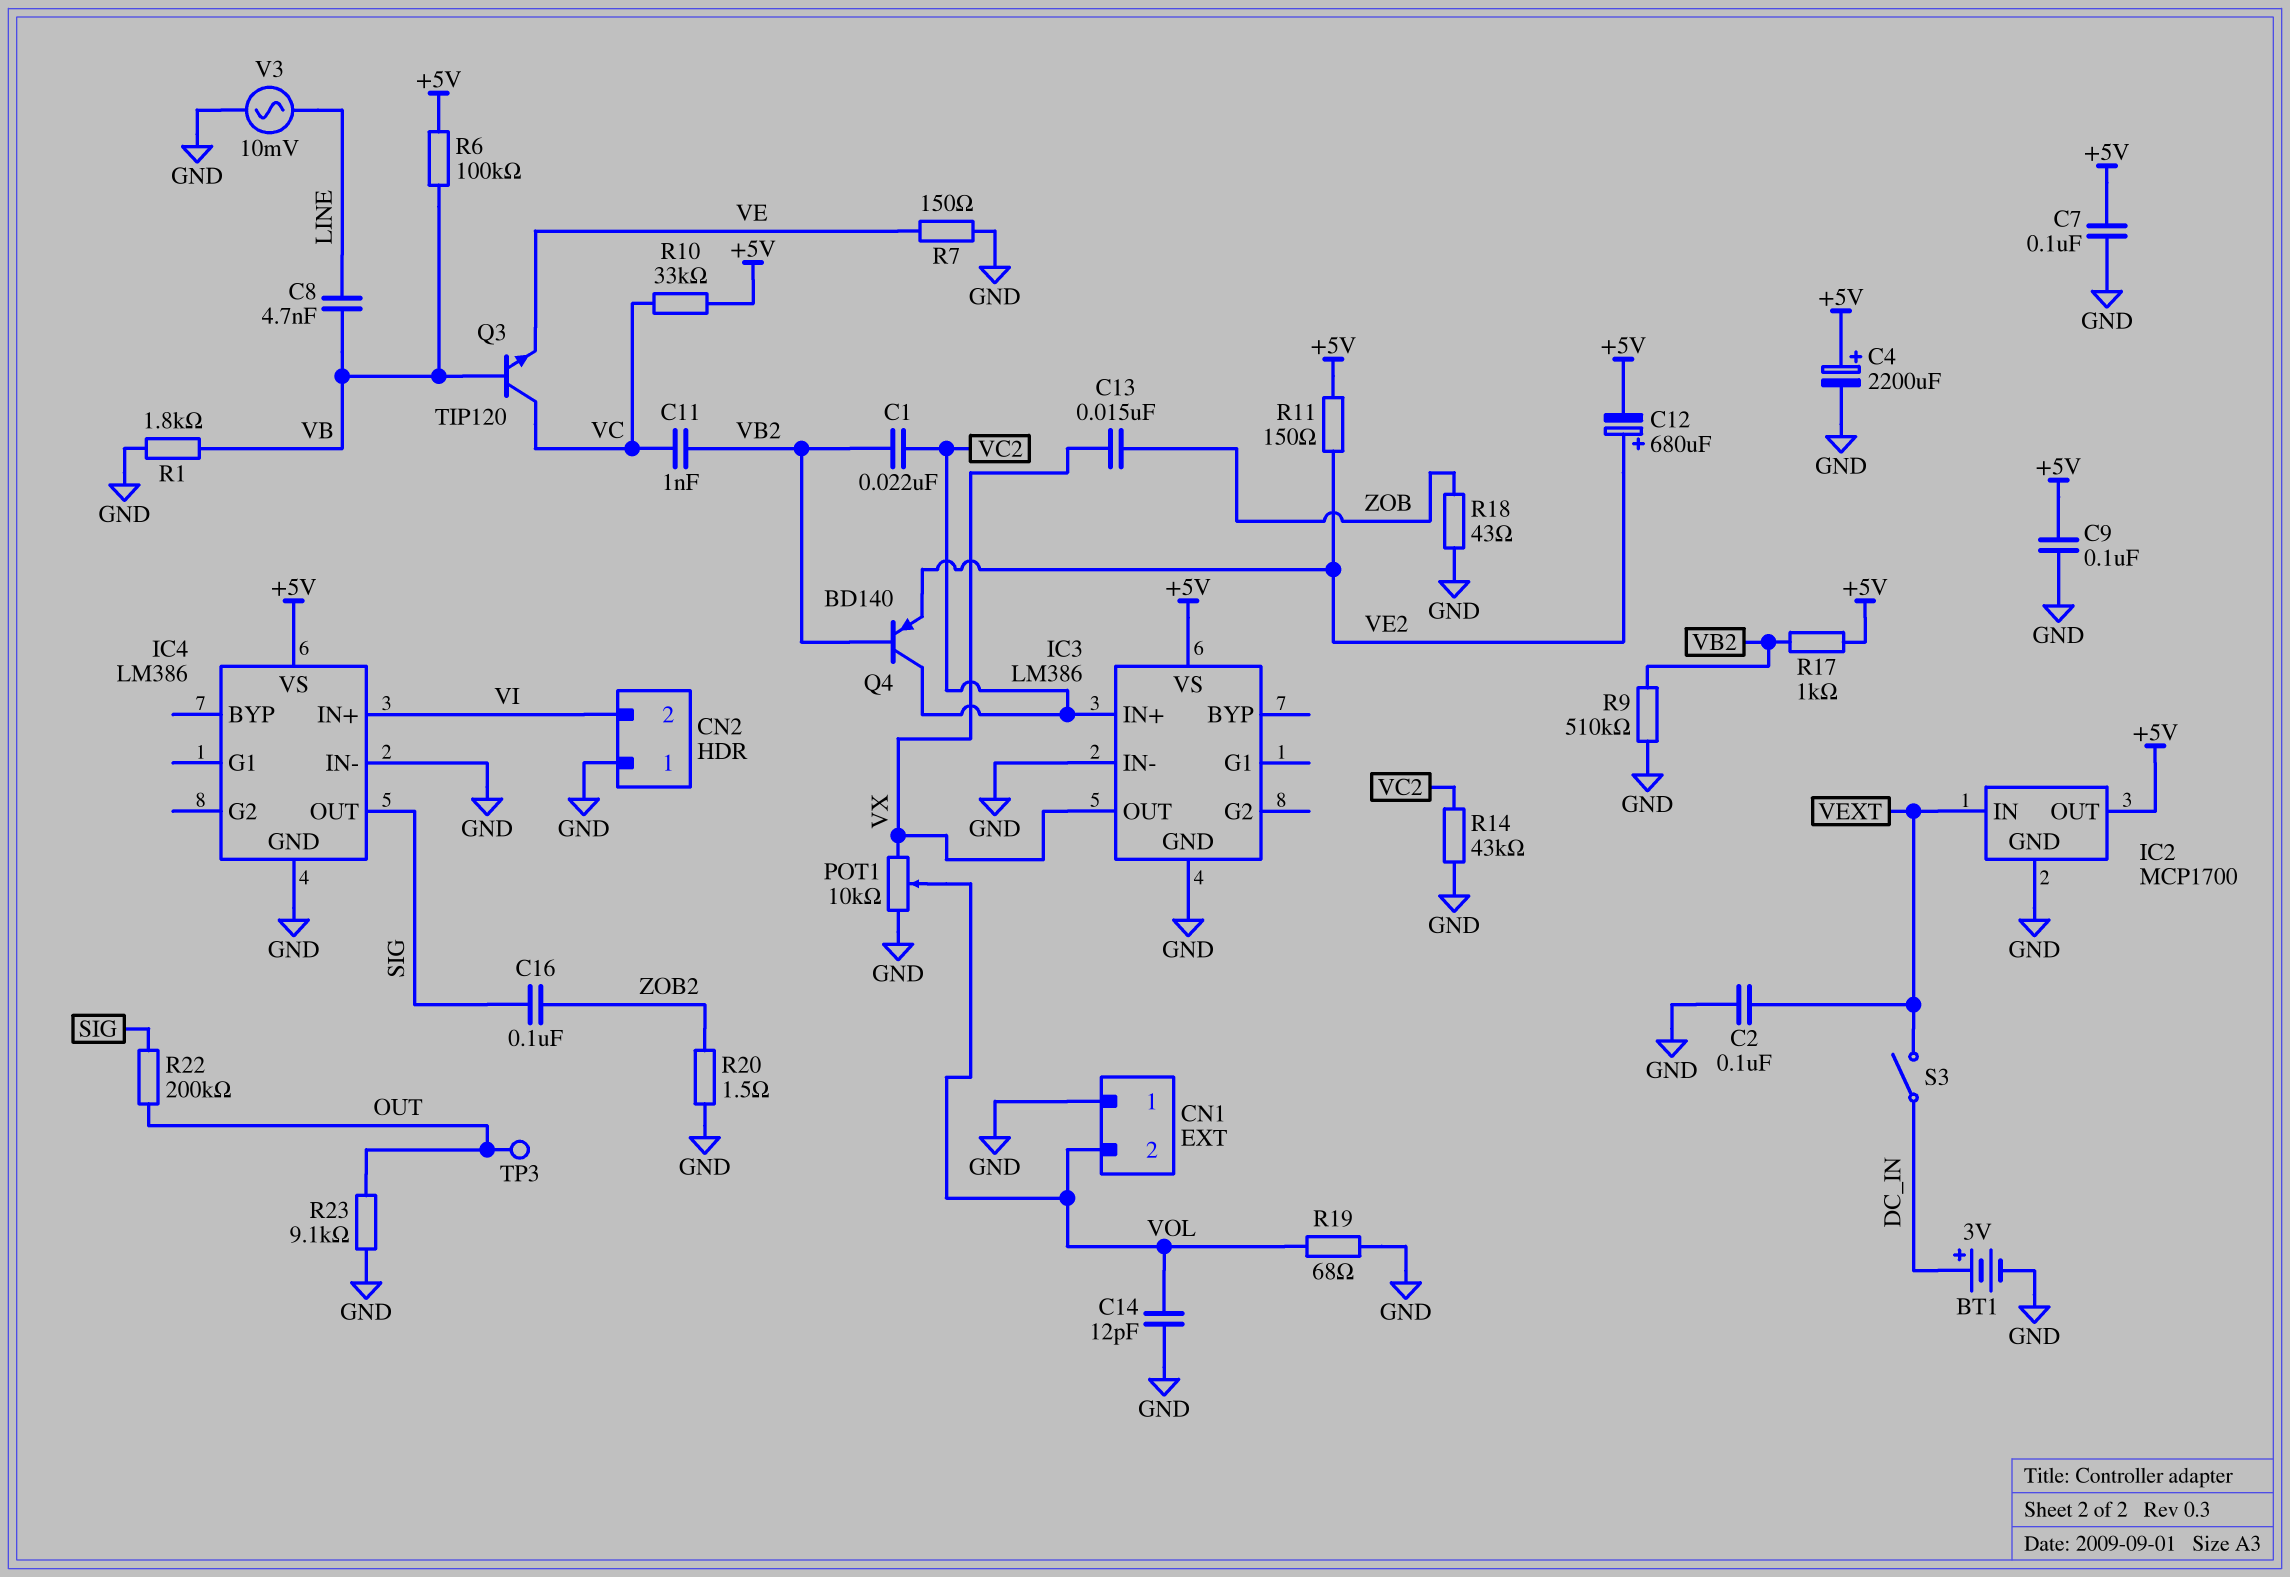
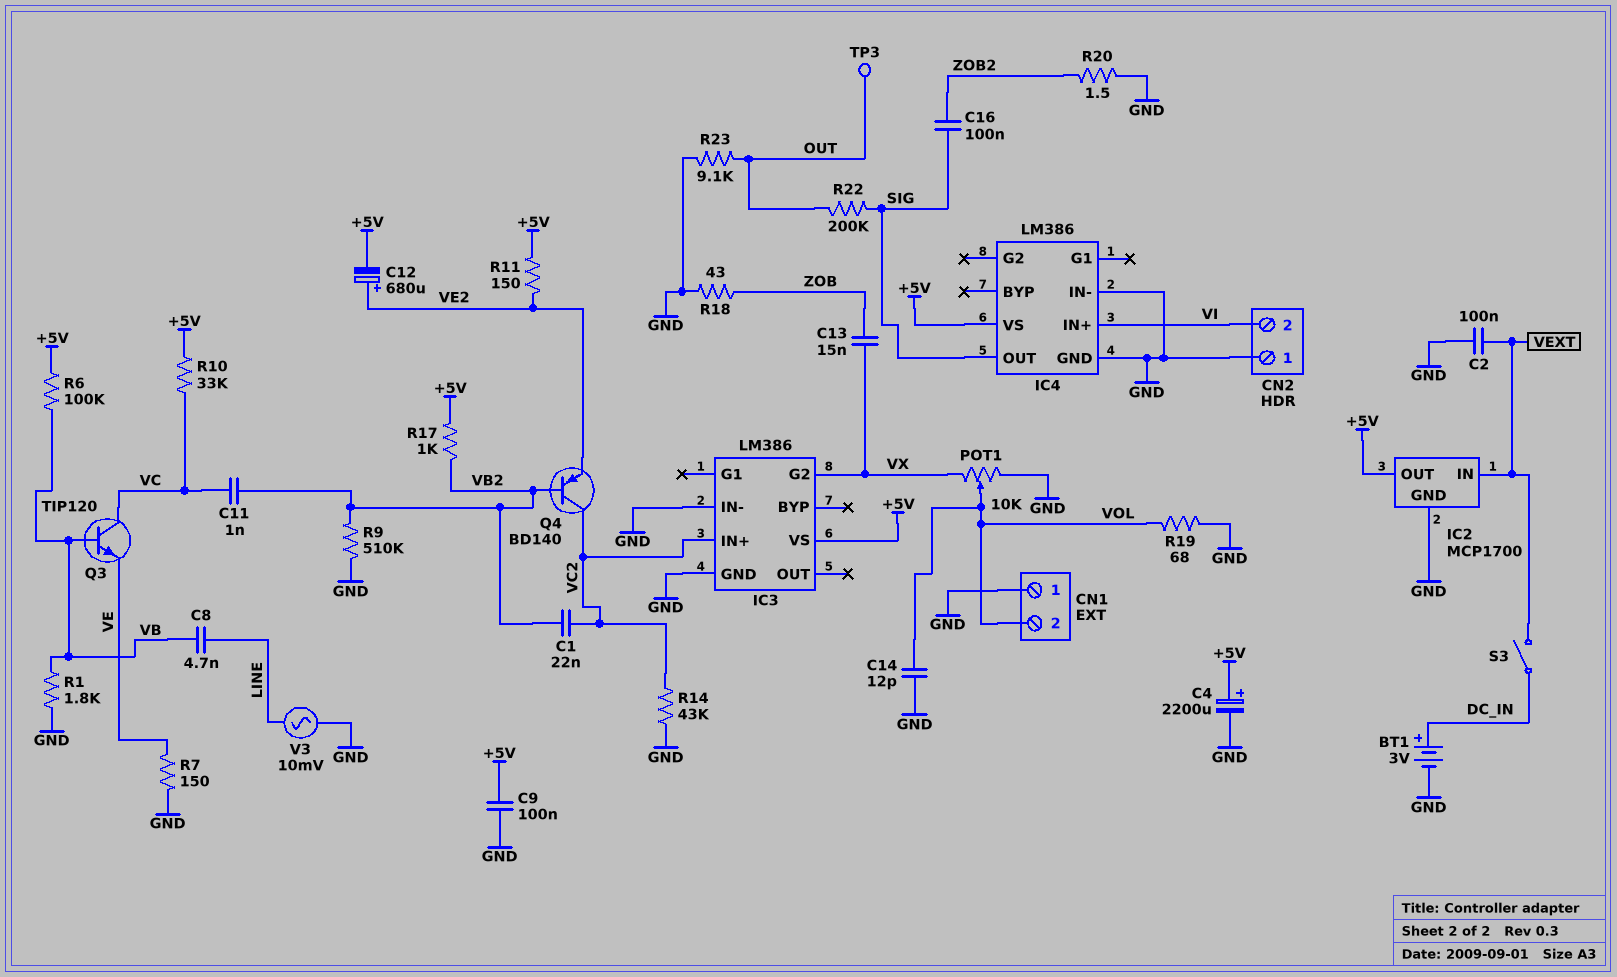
C7: 100nF (+5V, GND) -> none
IC3 pin G2: none -> VX
IC3 pin OUT: VX -> none

